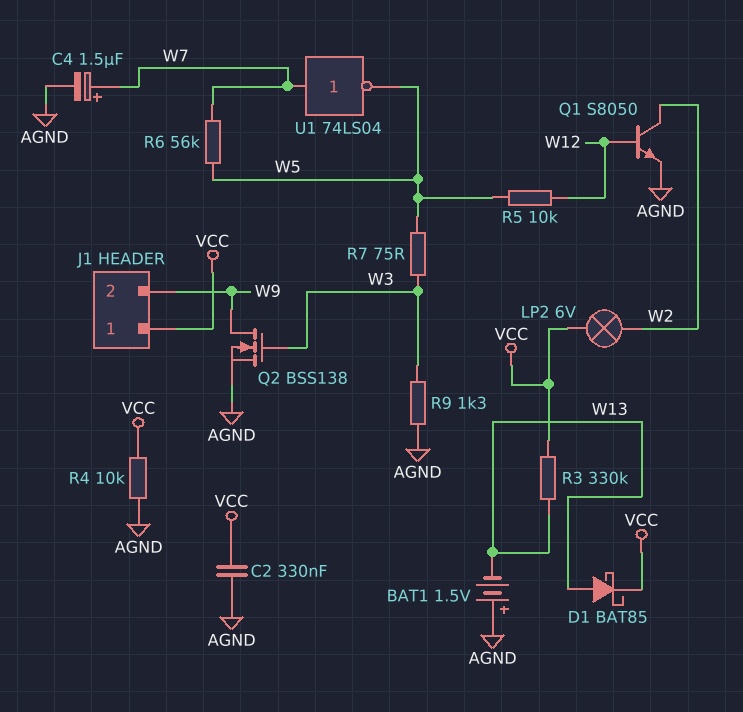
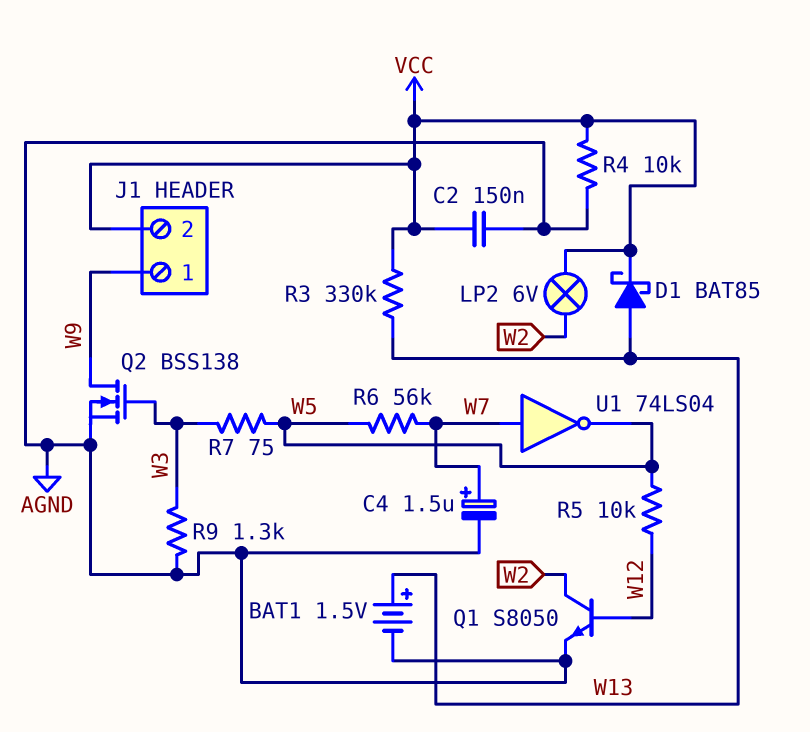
BAT1: 1.5V (plus AGND, minus W13) -> 1.5V (plus W13, minus AGND)
C2: 330nF (AGND, VCC) -> 150nF (AGND, VCC)
J1 pin 1: VCC -> W9
J1 pin 2: W9 -> VCC

